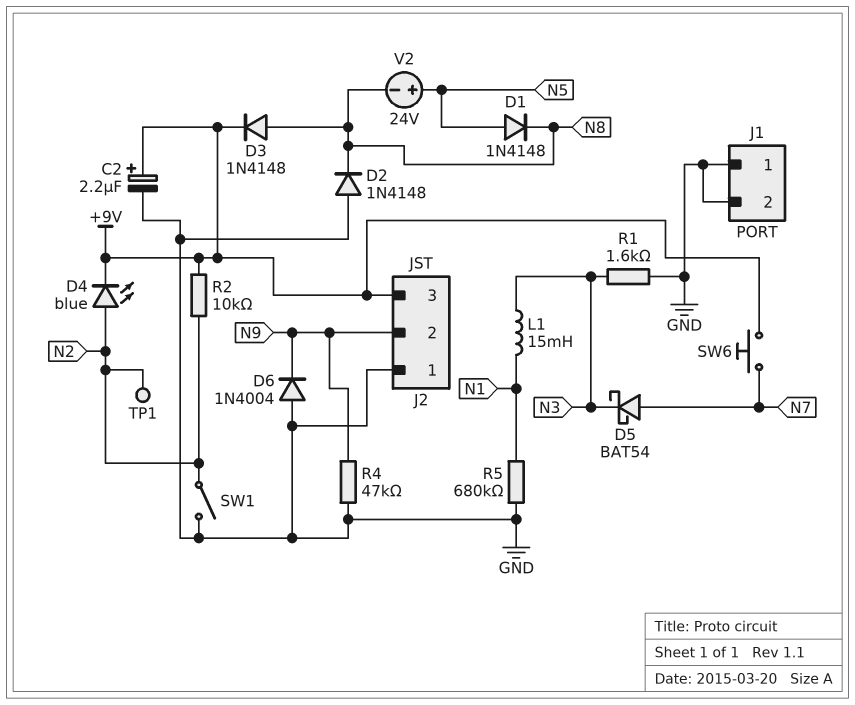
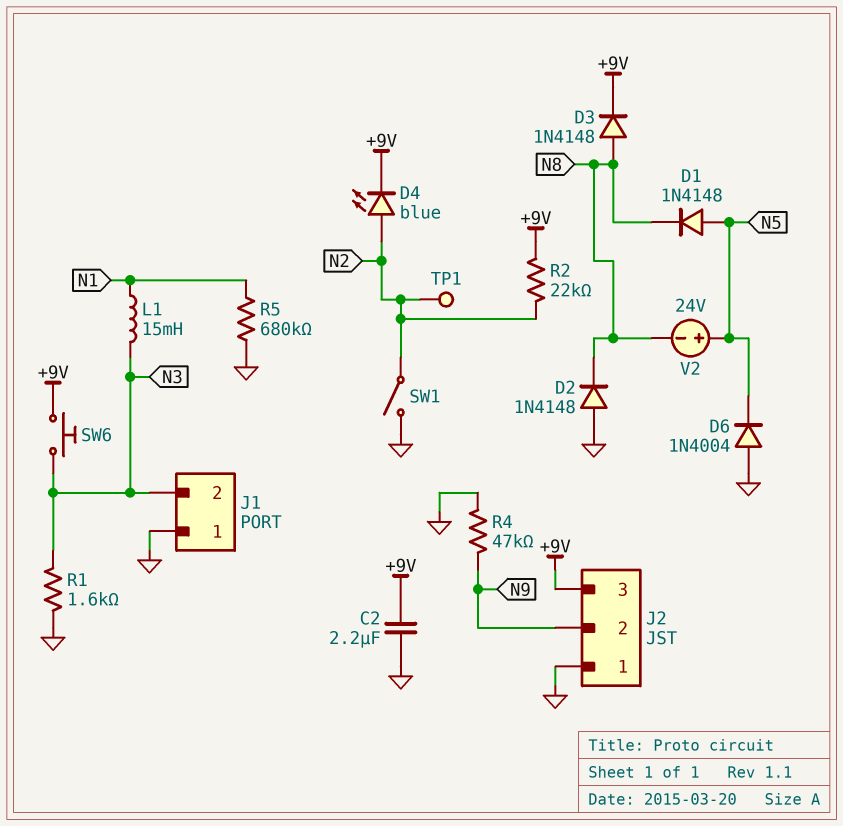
C2: 2.2uF (plus +9V, minus GND) -> 2.2uF (+9V, GND)
D5: schottky BAT54 (A N7, K N3) -> none
D6: diode 1N4004 (A GND, K N9) -> diode 1N4004 (A GND, K N5)
J1 pin 2: GND -> N3
R2: 10k (+9V, N2) -> 22k (+9V, N2)
SW6: button (+9V, N7) -> button (+9V, N3)

